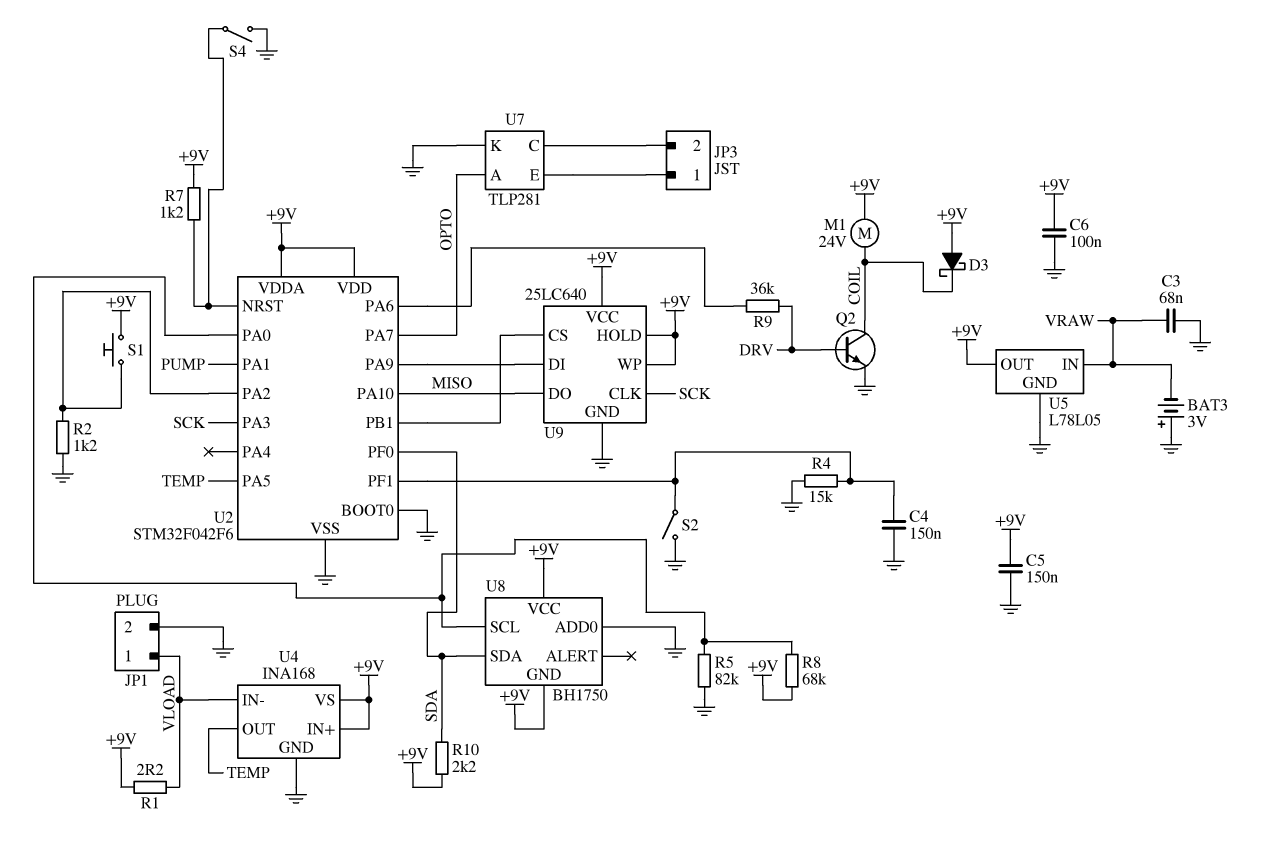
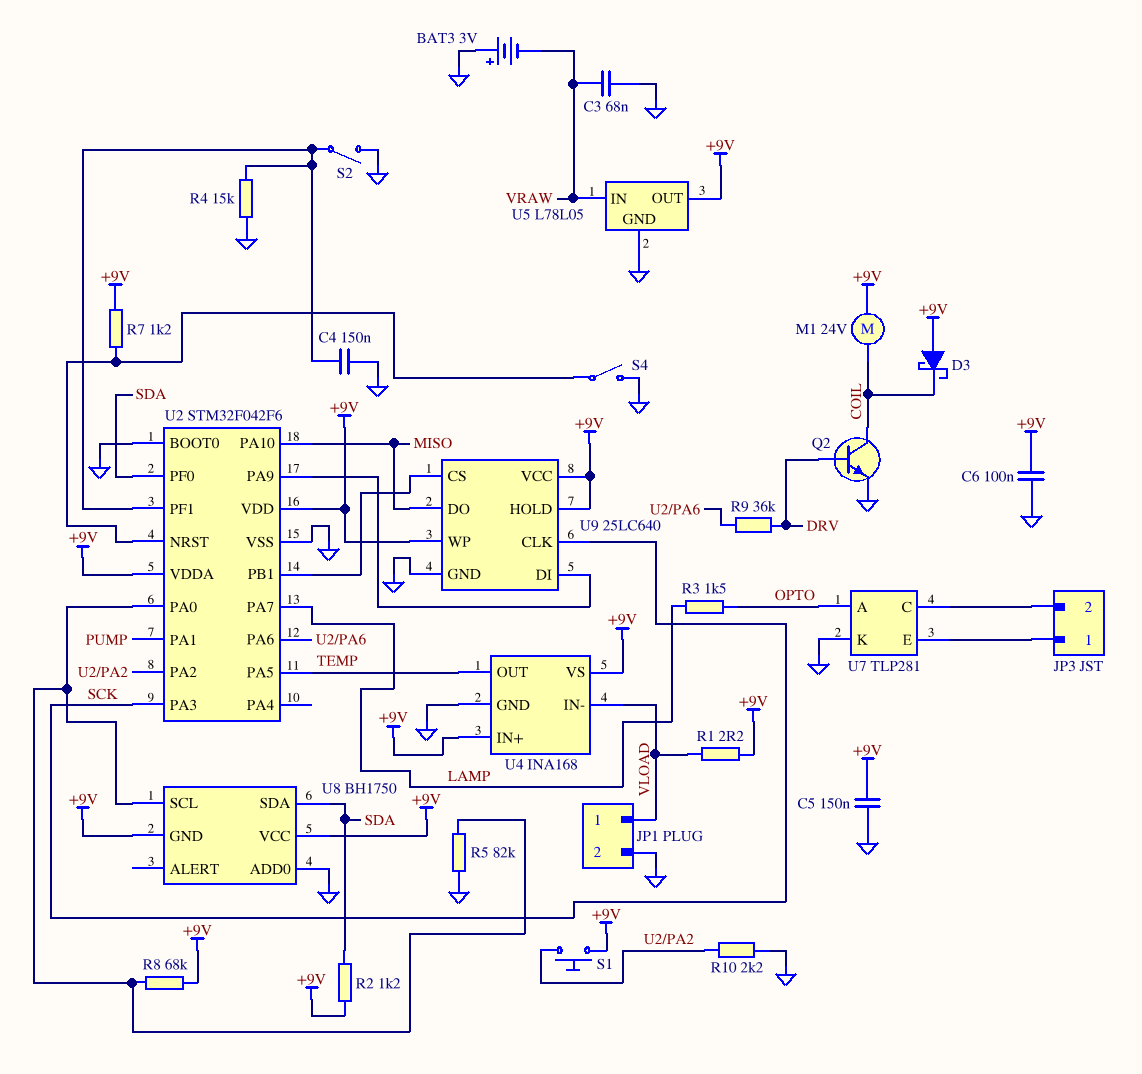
R2: 1.2k (GND, U2/PA2) -> 1.2k (+9V, SDA)
R3: none -> 1.5k (LAMP, OPTO)
R10: 2.2k (+9V, SDA) -> 2.2k (GND, U2/PA2)
U2 pin PA7: OPTO -> LAMP

